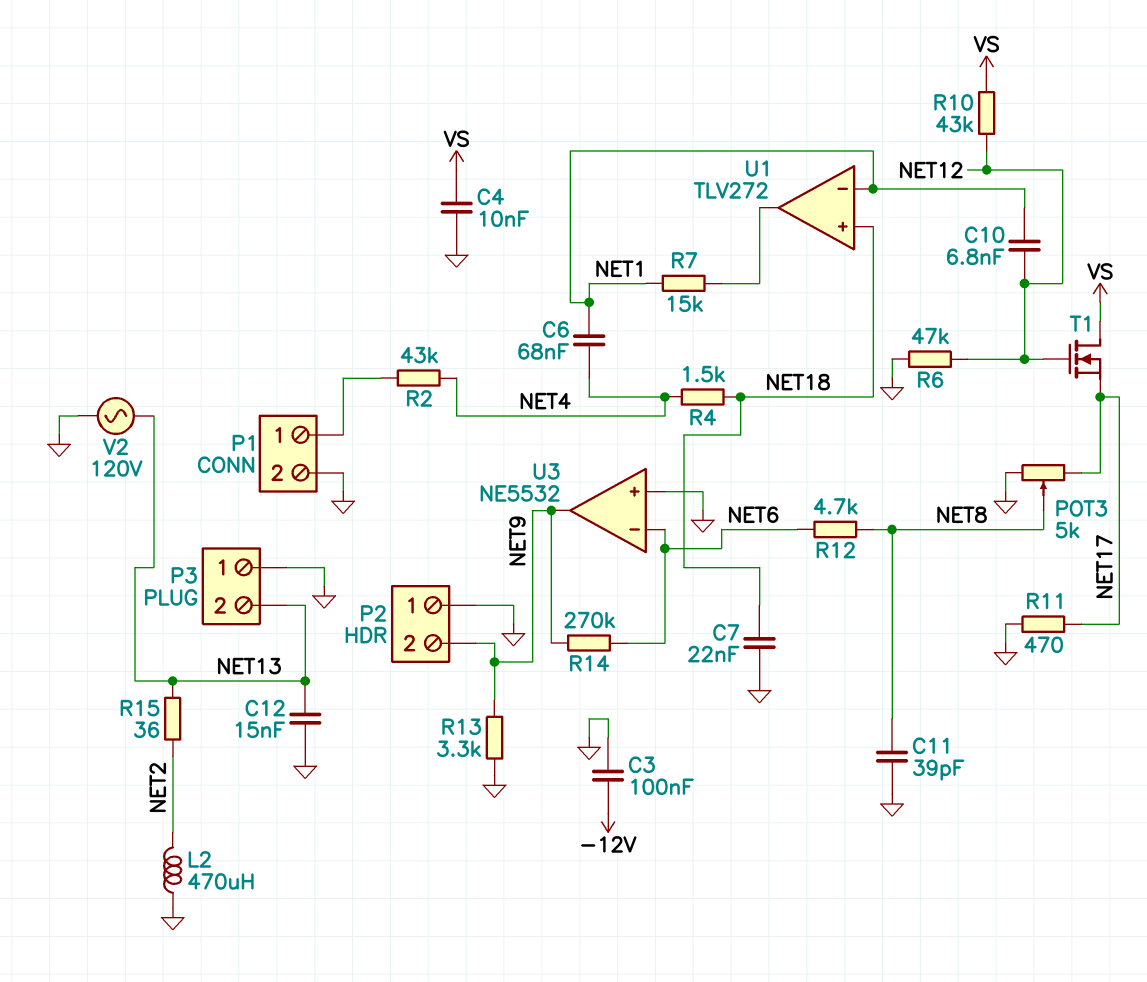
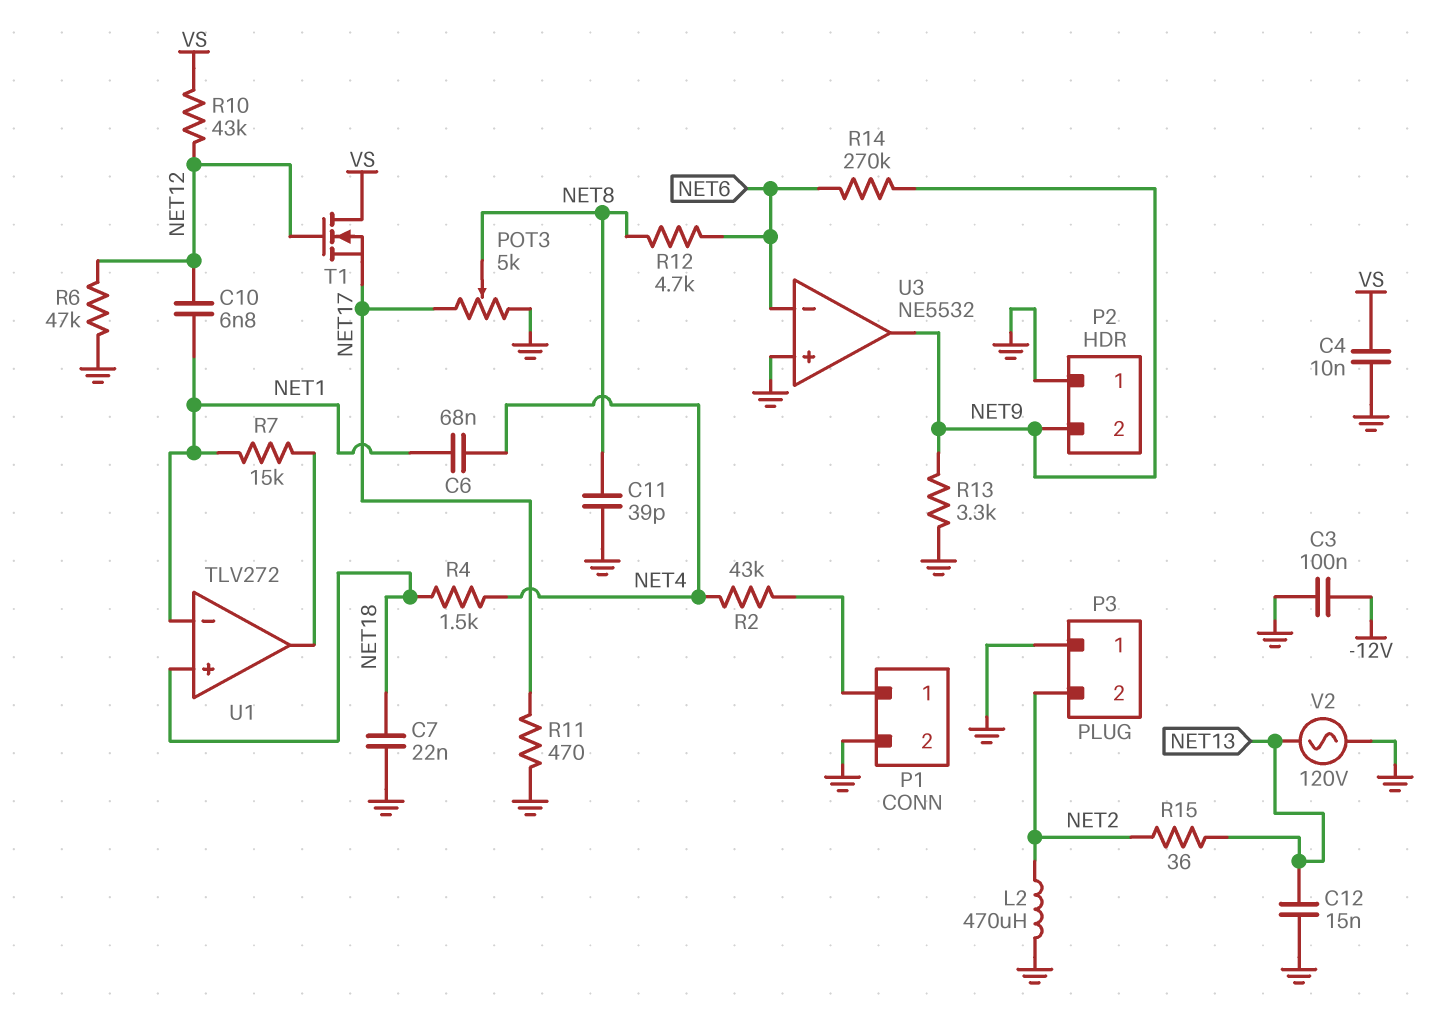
P3 pin 2: NET13 -> NET2

